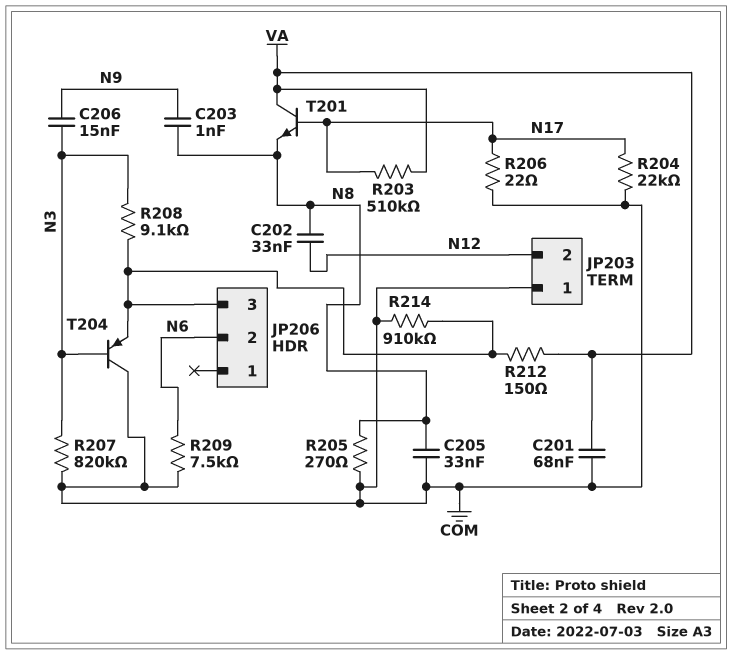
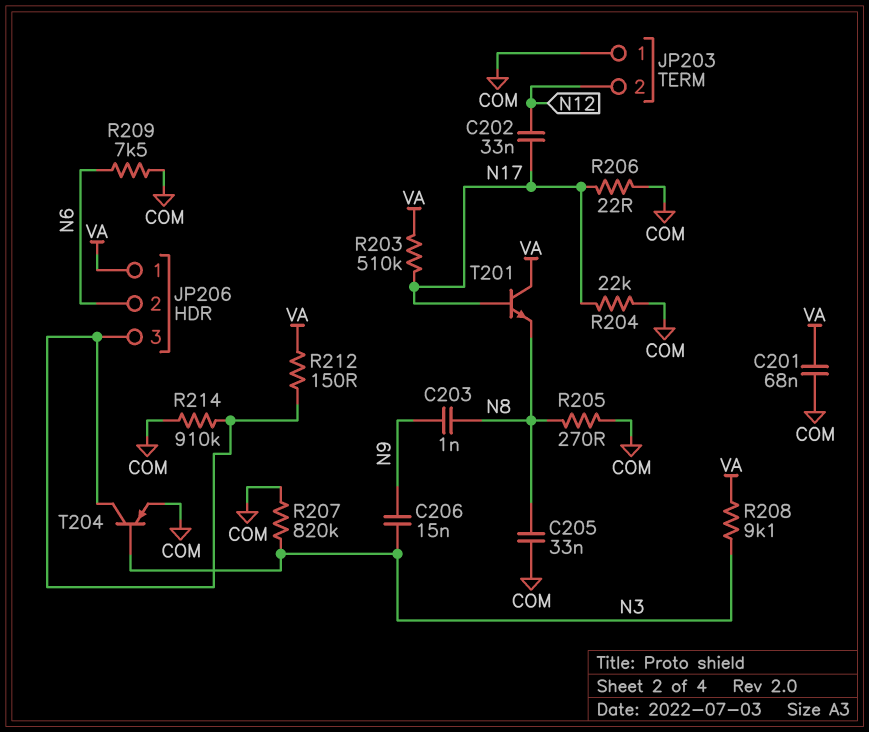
C202: 33nF (N8, N12) -> 33nF (N12, N17)
JP206 pin 1: none -> VA
R208: 9.1k (JP206/3, N3) -> 9.1k (N3, VA)
T204: PNP (B N3, C COM, E JP206/3) -> PNP (B N3, C JP206/3, E COM)

